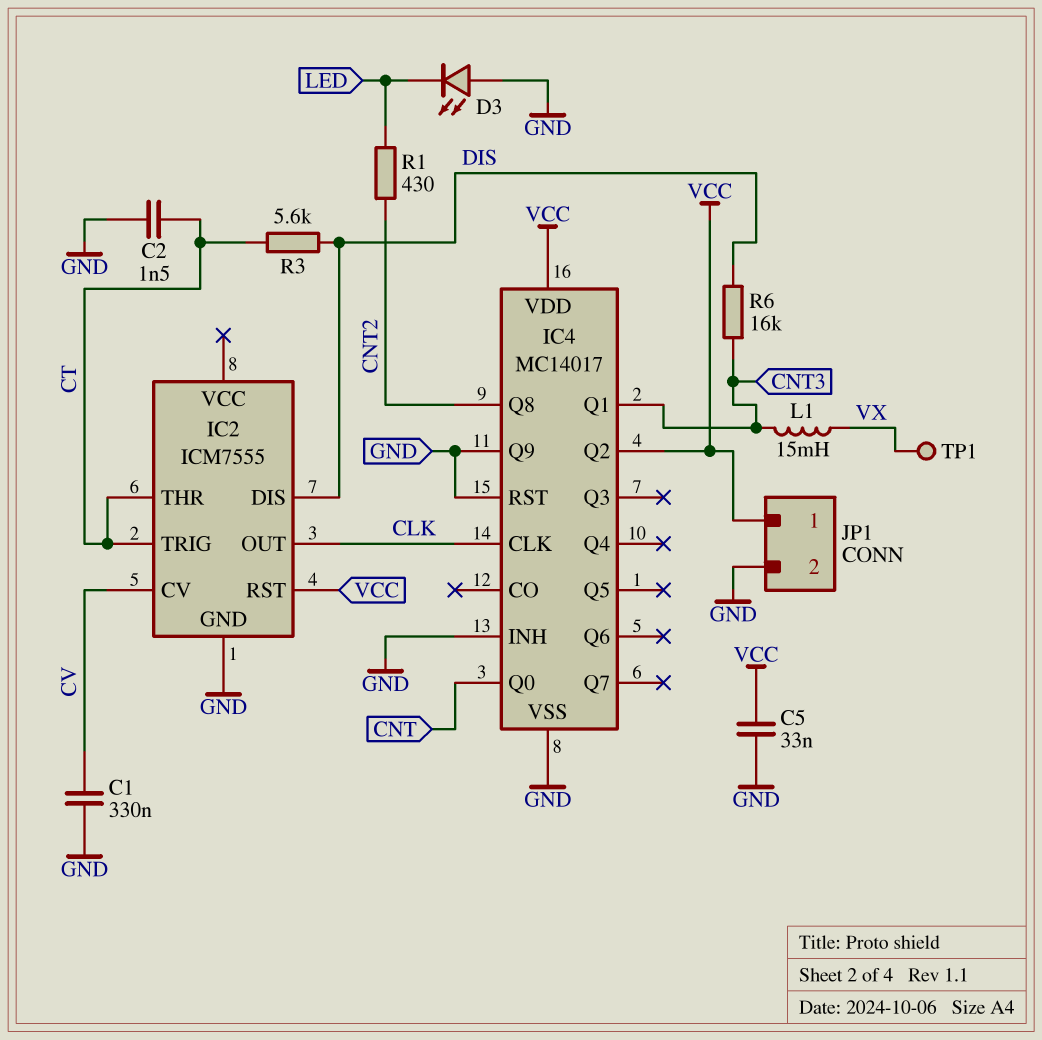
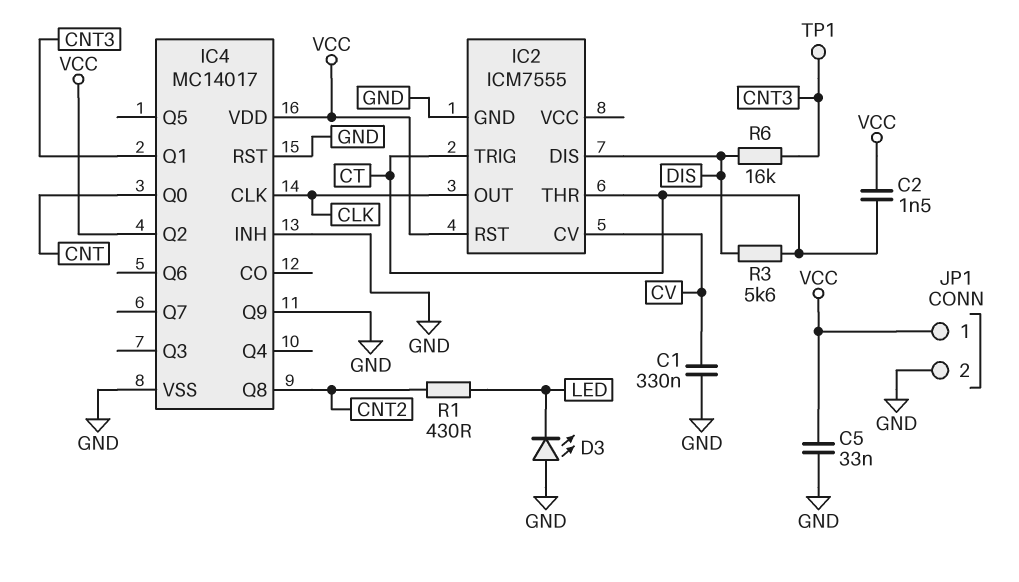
C2: 1.5nF (CT, GND) -> 1.5nF (CT, VCC)
L1: 15mH (CNT3, VX) -> none
TP1: test point (VX) -> test point (CNT3)

